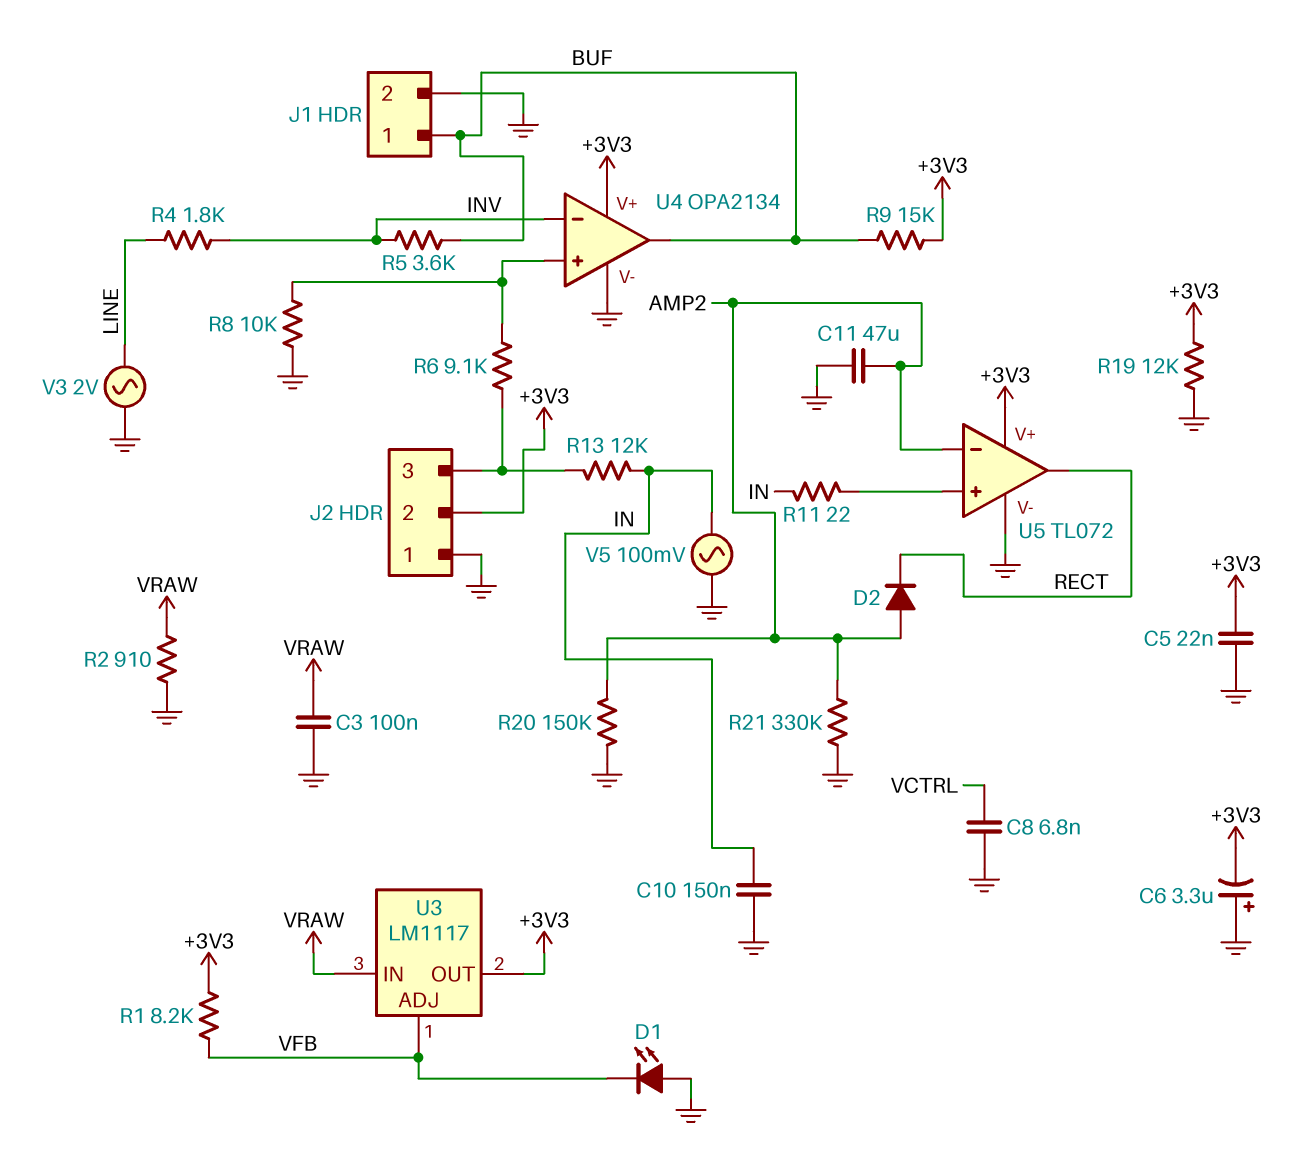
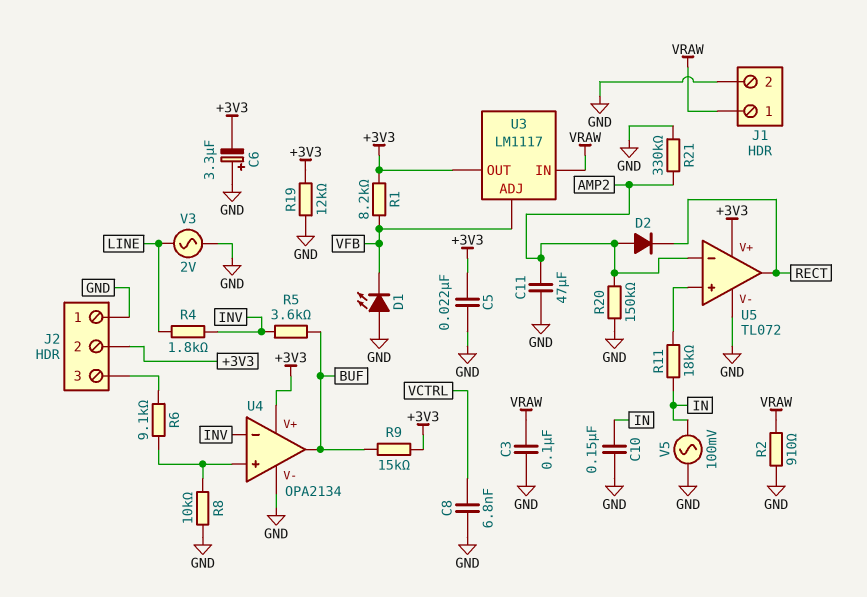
J1 pin 1: BUF -> VRAW
R11: 22 (IN, U5/in+) -> 18k (IN, U5/in+)
R13: 12k (IN, J2/3) -> none

